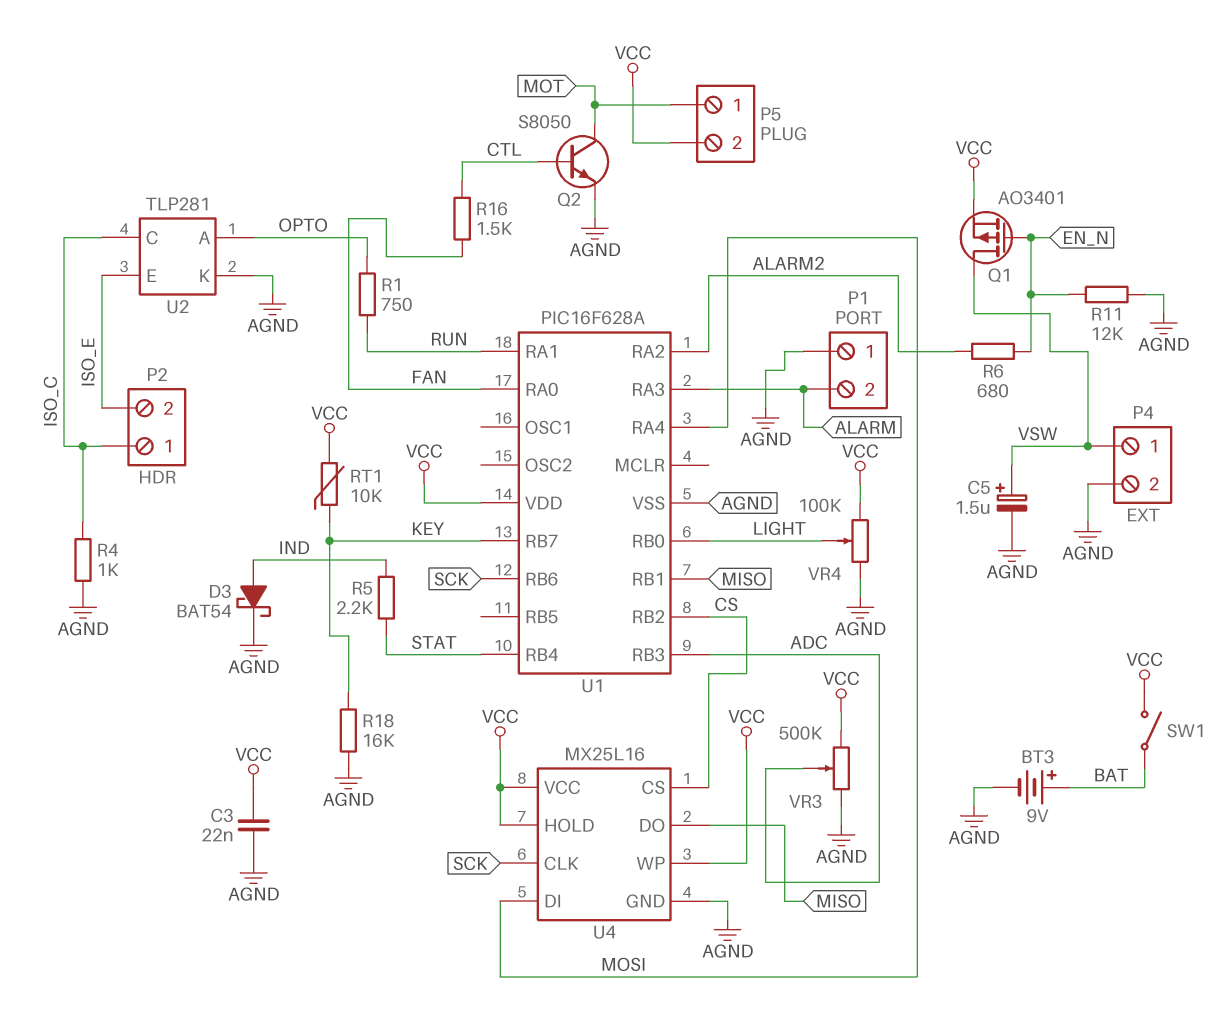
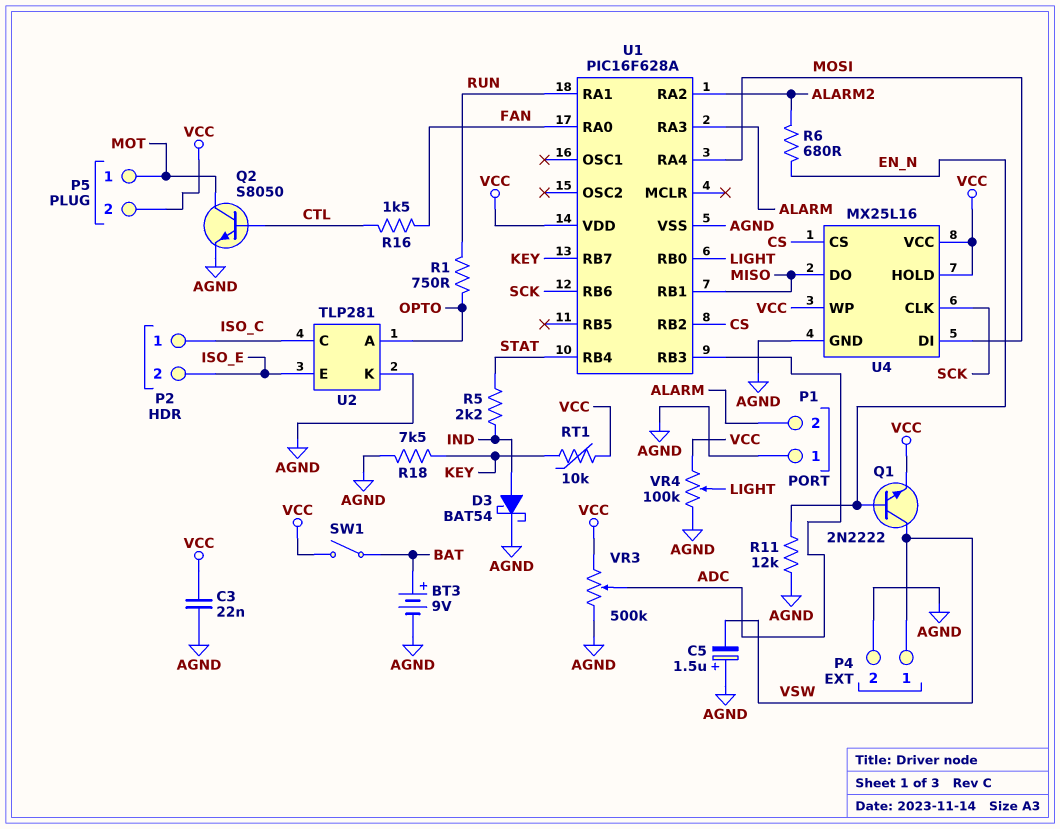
C5: 1.5uF (plus VSW, minus AGND) -> 1.5uF (plus AGND, minus VSW)
Q1: PMOS AO3401 (G EN_N, D VSW, S VCC) -> NPN 2N2222 (B EN_N, C VSW, E VCC)
R4: 1k (AGND, ISO_C) -> none
R18: 16k (AGND, KEY) -> 7.5k (AGND, KEY)

